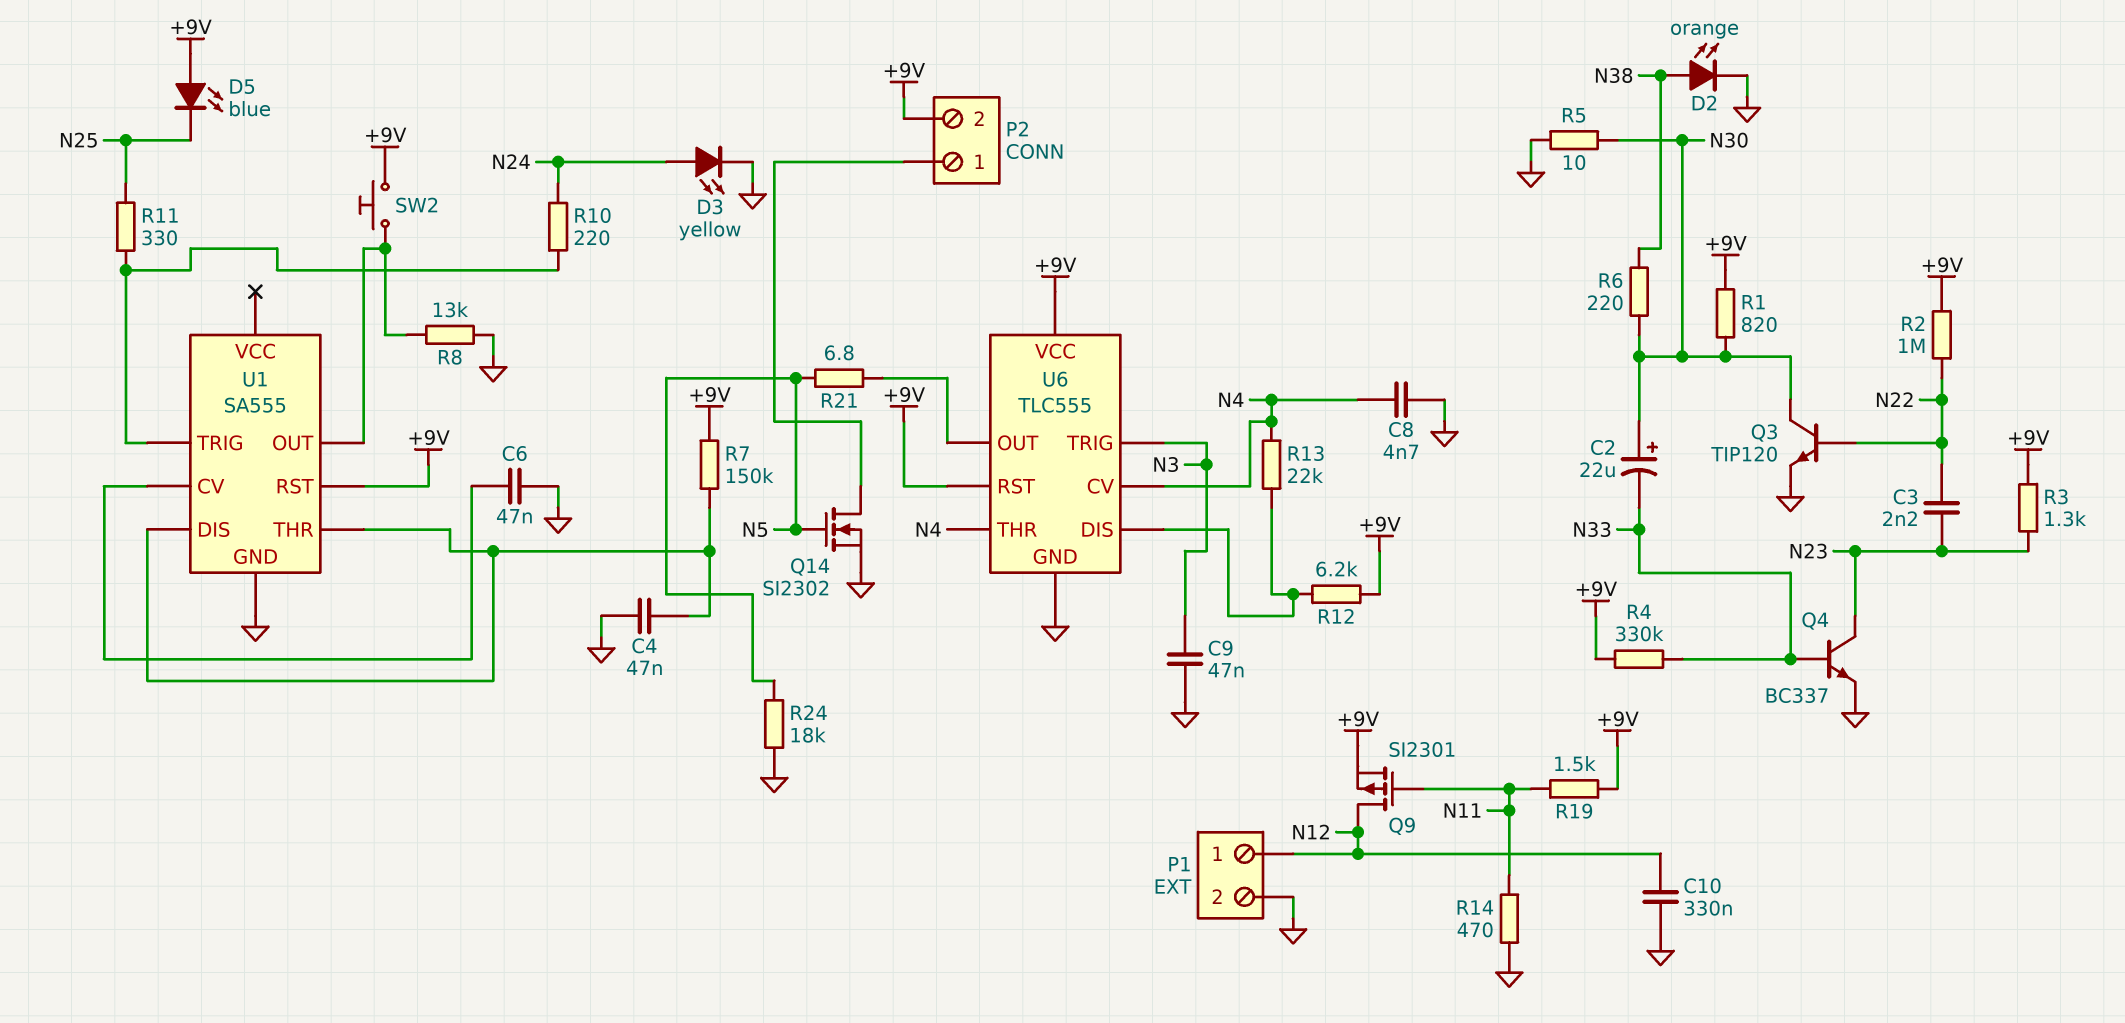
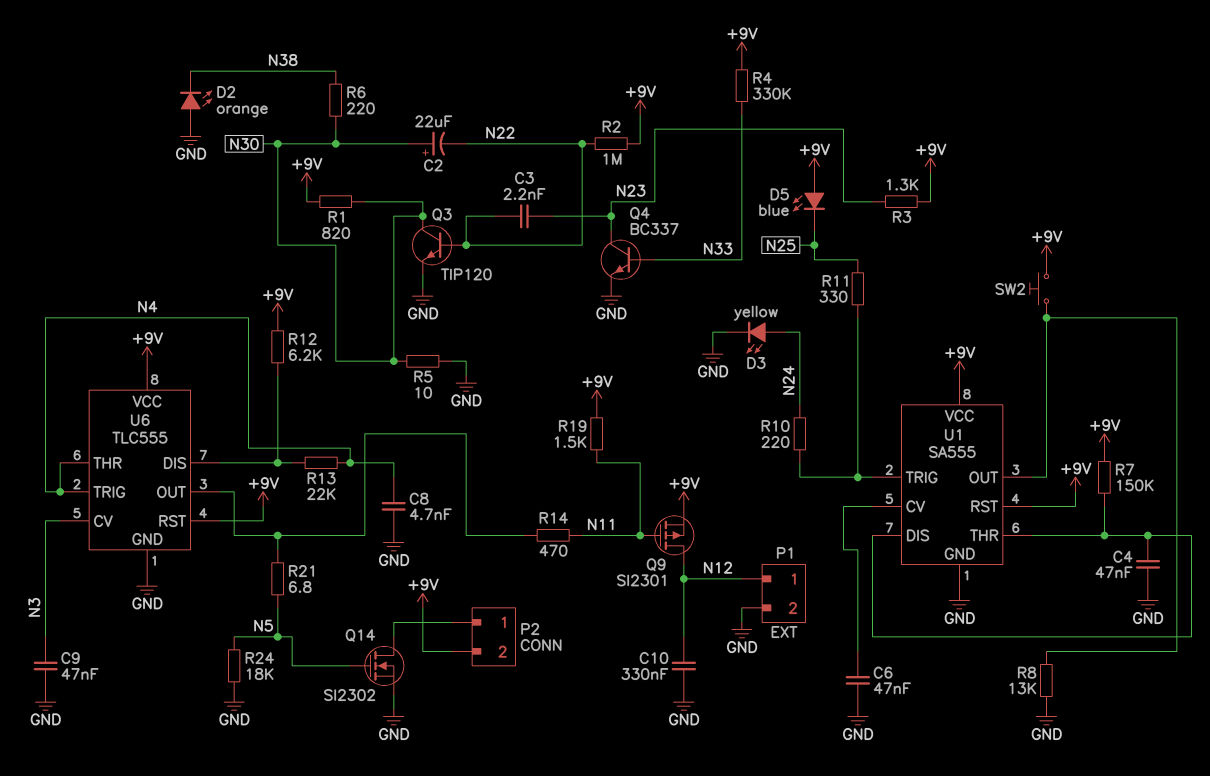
C2: 22uF (plus N30, minus N33) -> 22uF (plus N30, minus N22)
D2: LED orange (A N38, K GND) -> LED orange (A GND, K N38)
R14: 470 (GND, N11) -> 470 (N11, U6/OUT)
U1 pin VCC: none -> +9V
U6 pin CV: N4 -> N3
U6 pin TRIG: N3 -> N4

